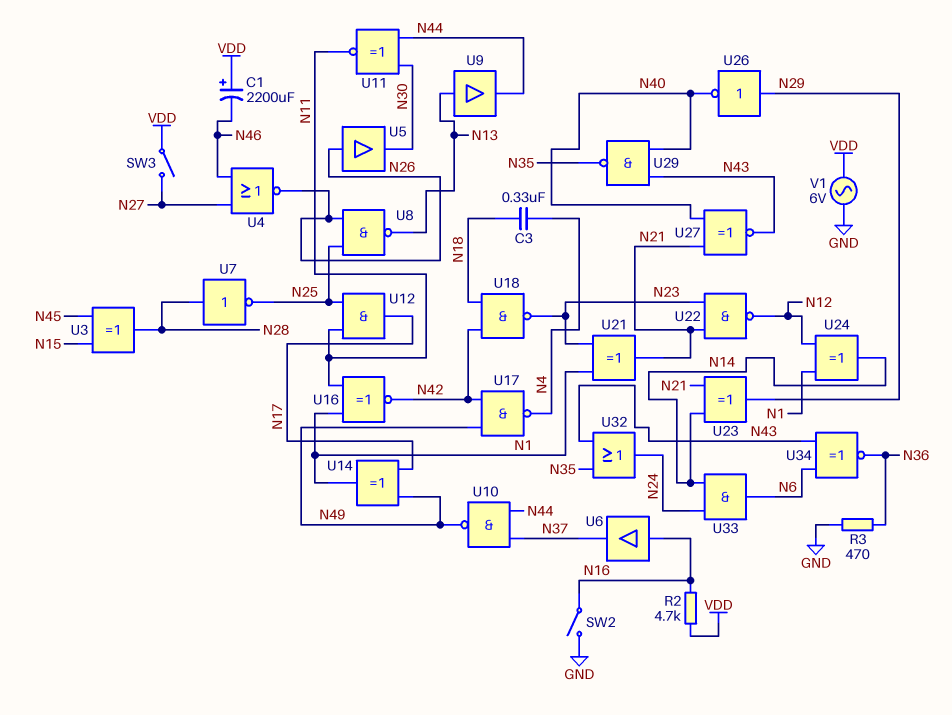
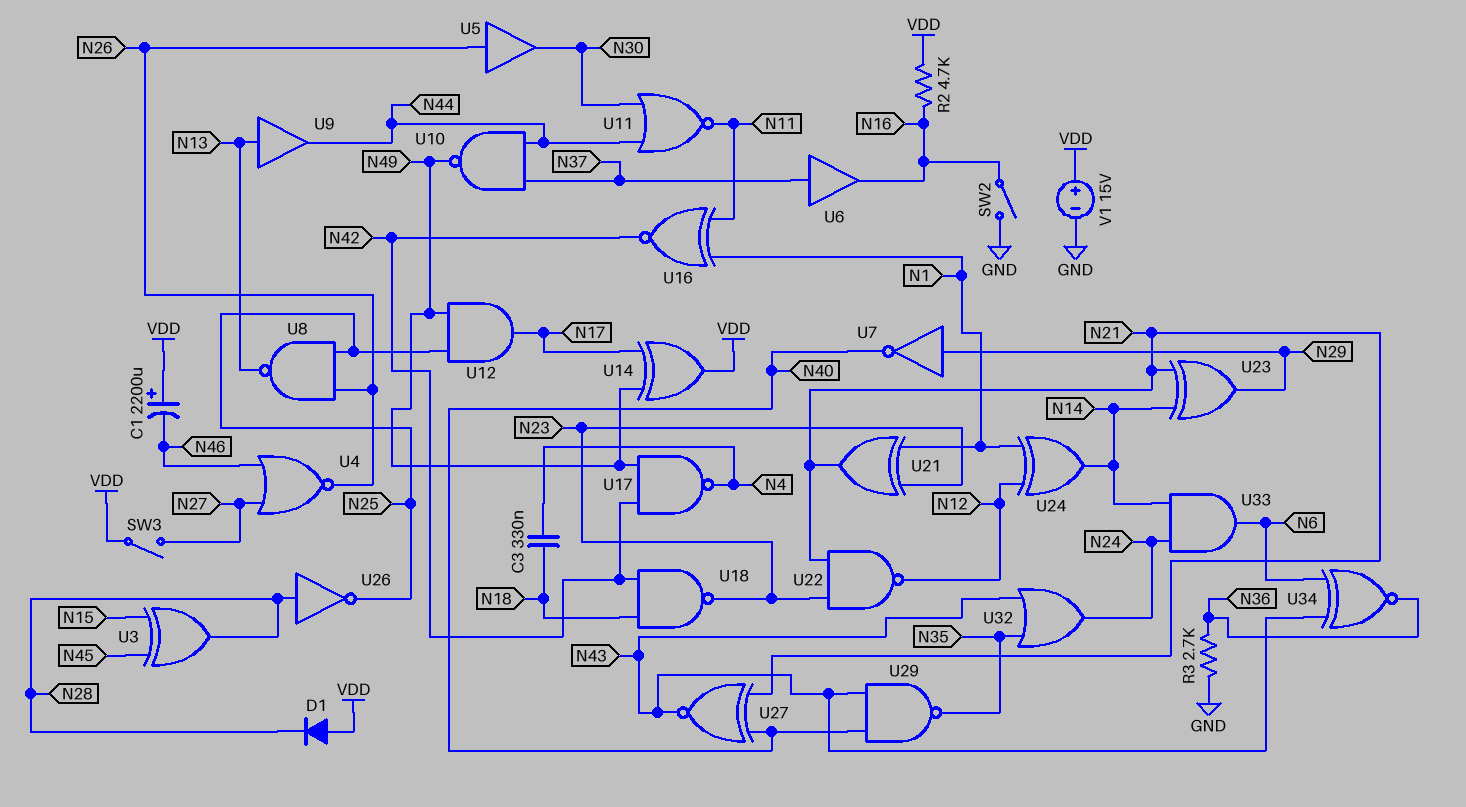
D1: none -> diode (A VDD, K N28)
R3: 470 (GND, N36) -> 2.7k (GND, N36)
U6: buffer (in N16, out N37) -> buffer (in N37, out N16)
U7: NOT (in N28, out N25) -> NOT (in N29, out N40)
U11: XNOR (in N30, in N44, out N11) -> NOR (in N30, in N44, out N11)
U12: AND (in N11, in N25, out N17) -> AND (in N25, in N49, out N17)
U14: XOR (in N17, in N49, out N1) -> XOR (in N17, in N49, out VDD)
U26: NOT (in N29, out N40) -> NOT (in N28, out N25)
V1: AC 6V (GND, VDD) -> 15V (plus VDD, minus GND)

